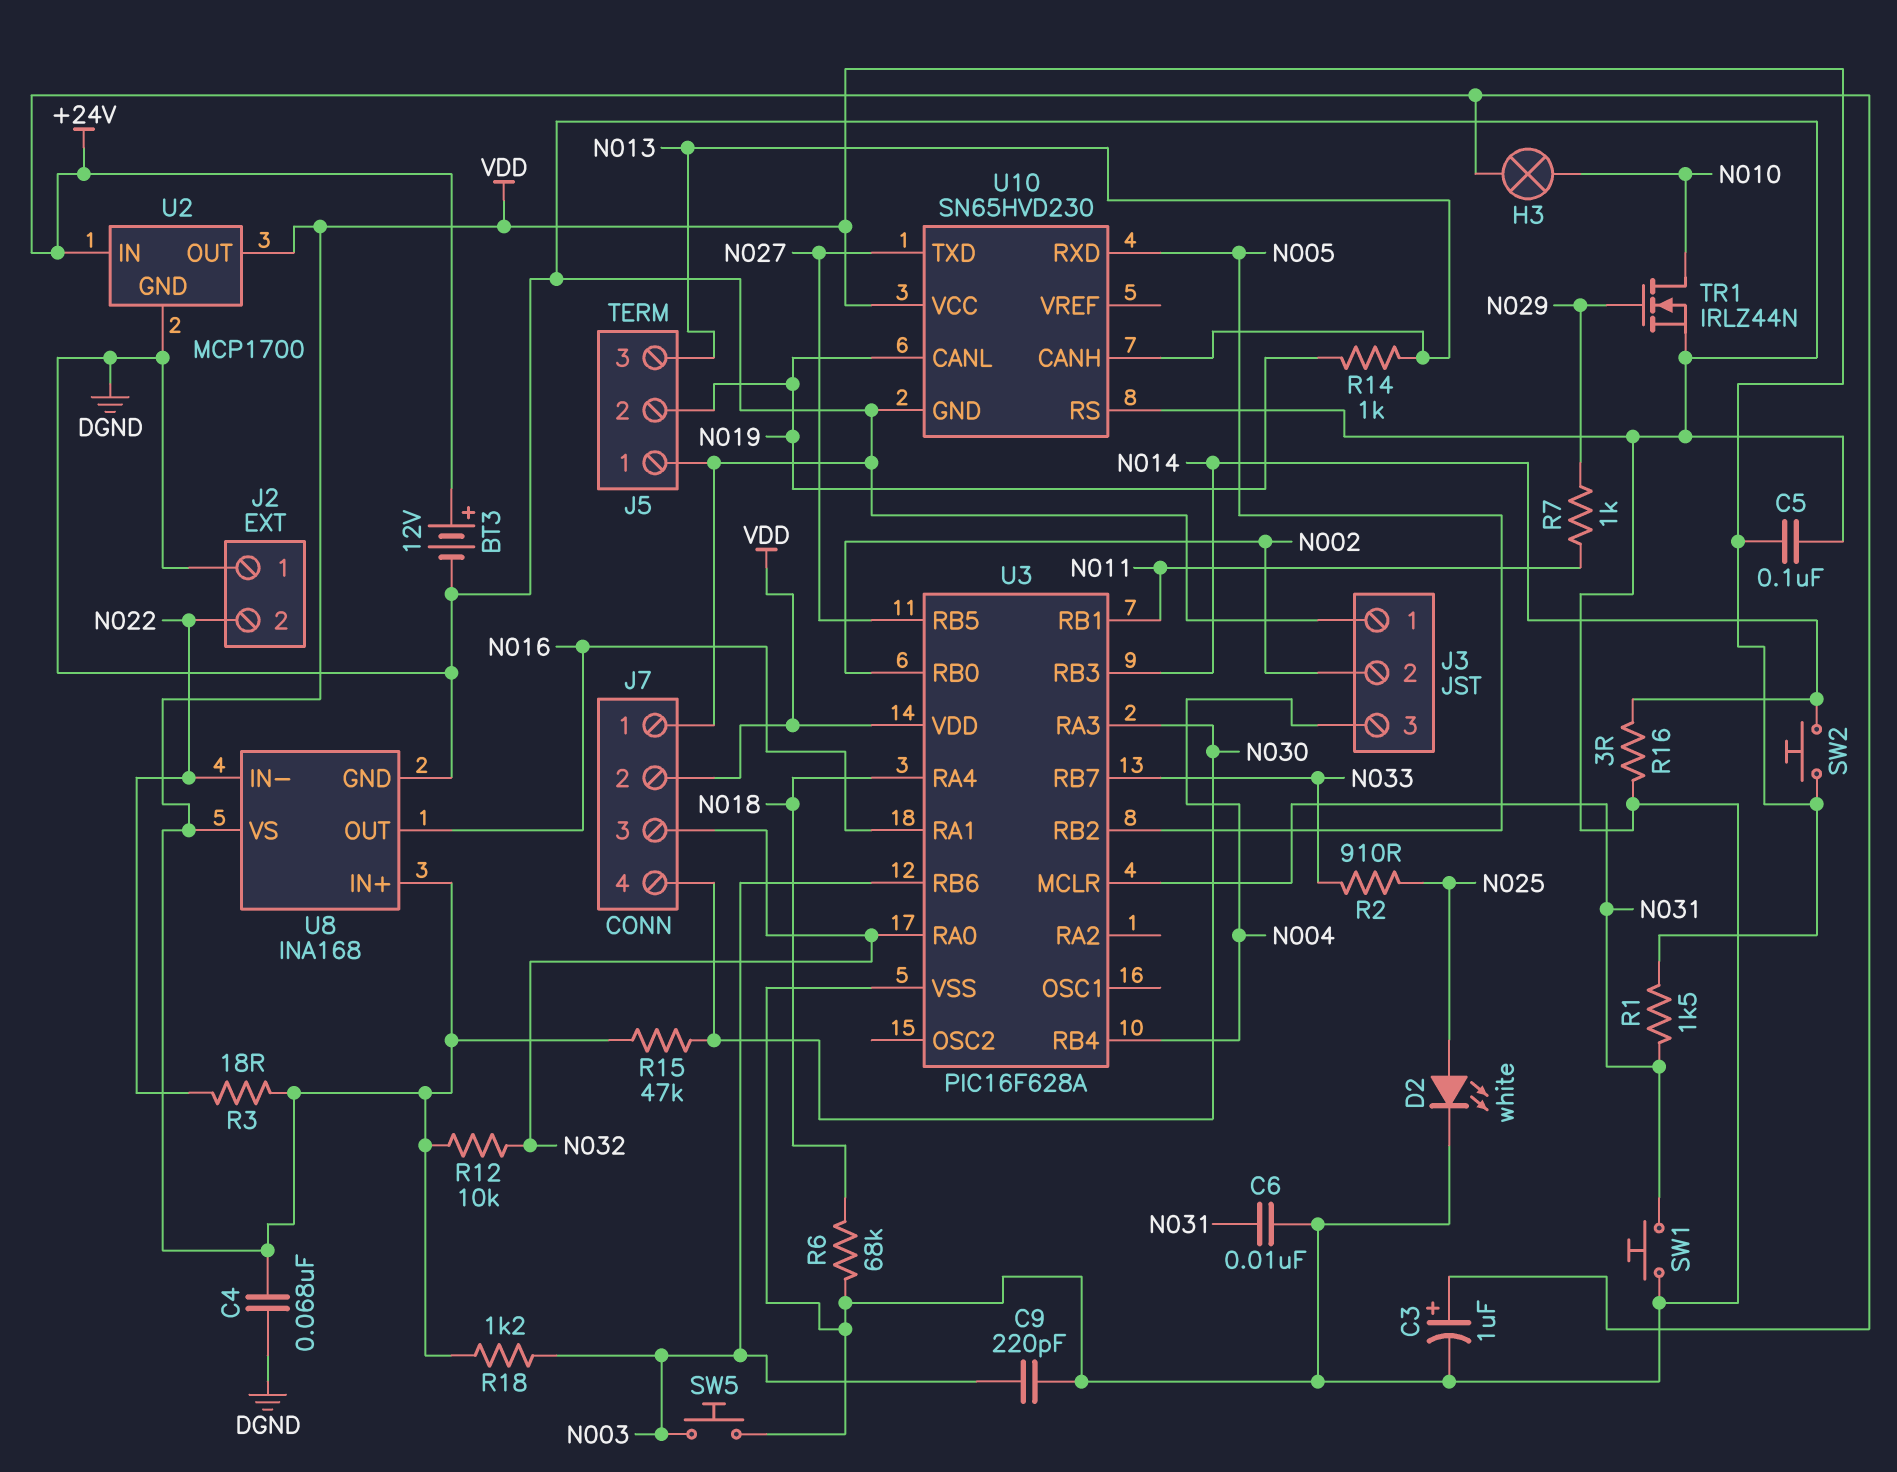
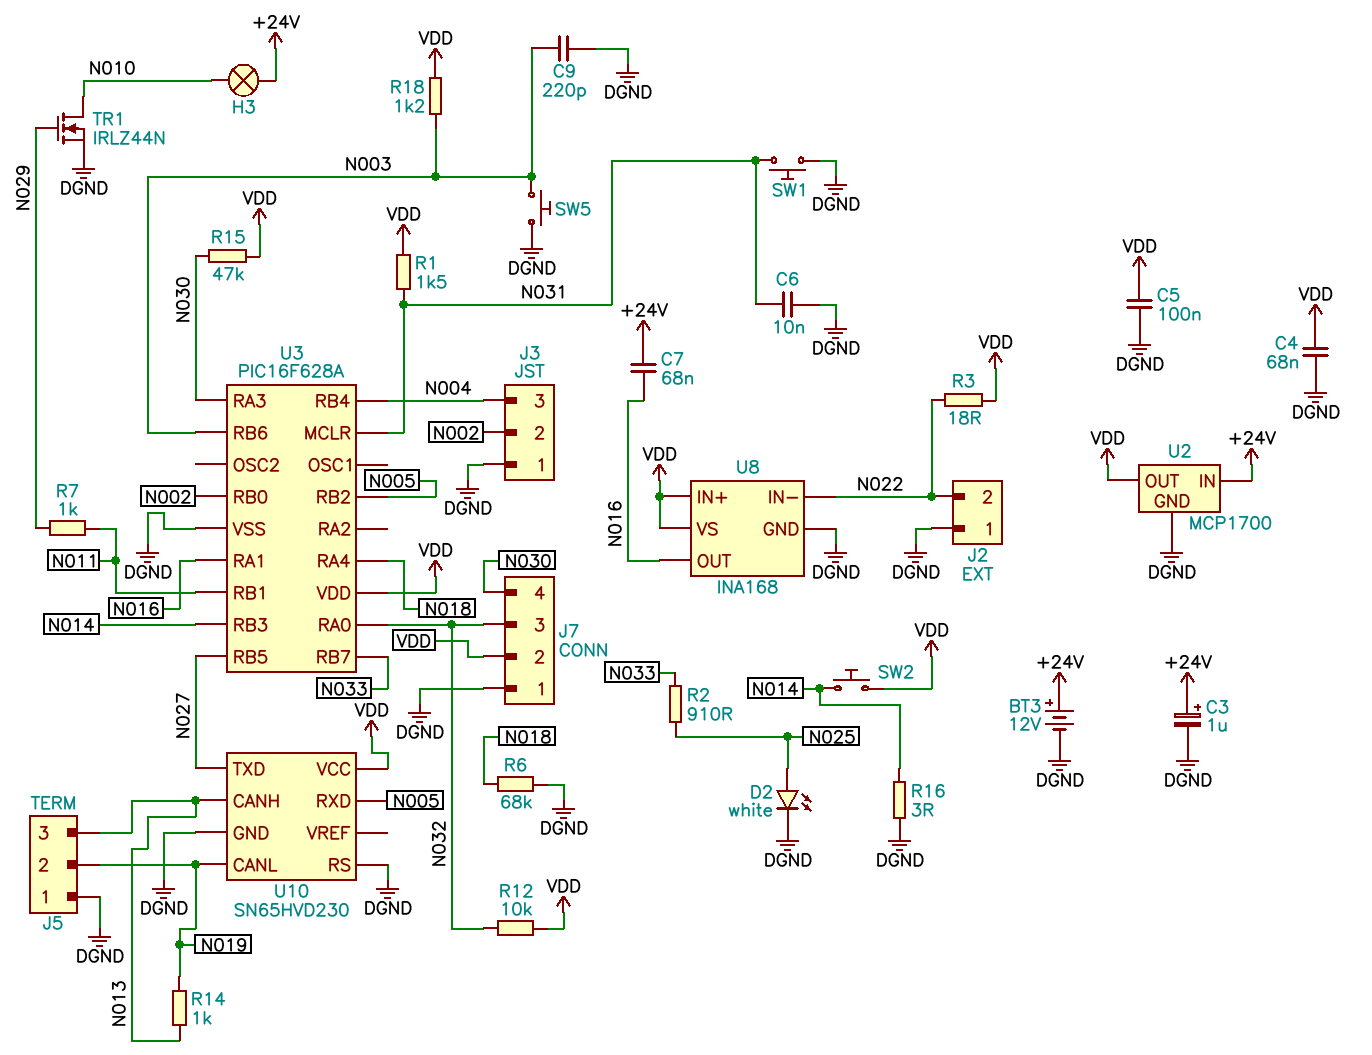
C7: none -> 68nF (+24V, N016)

